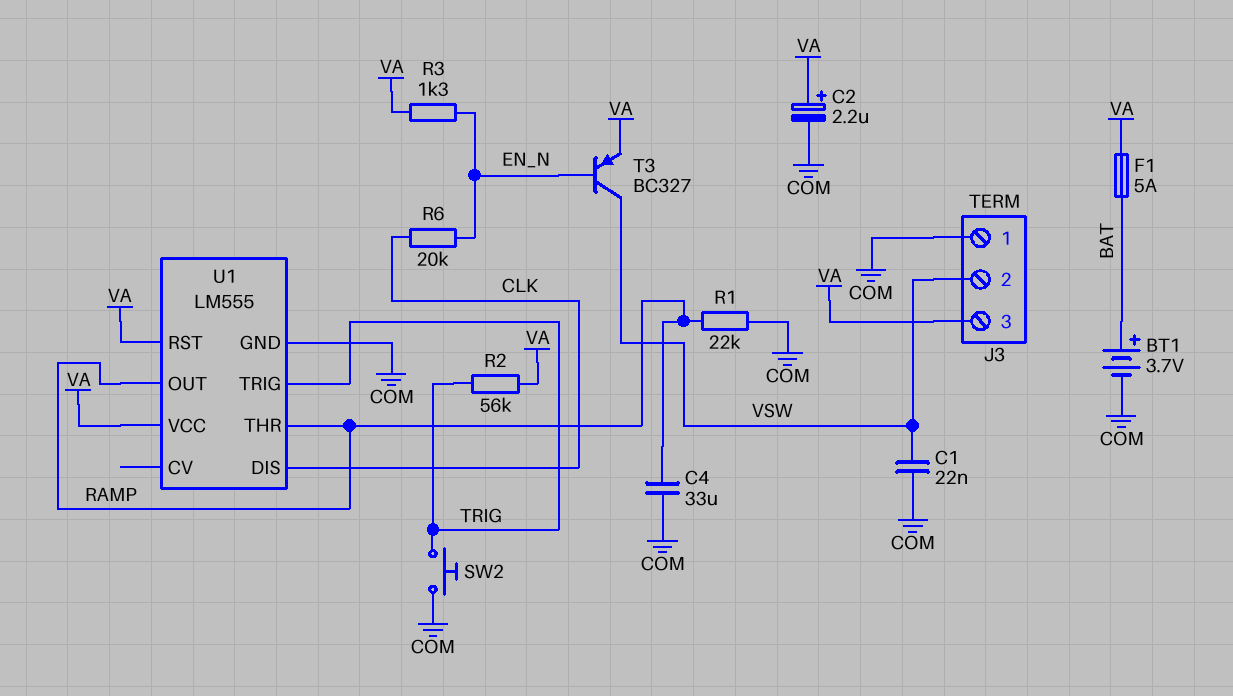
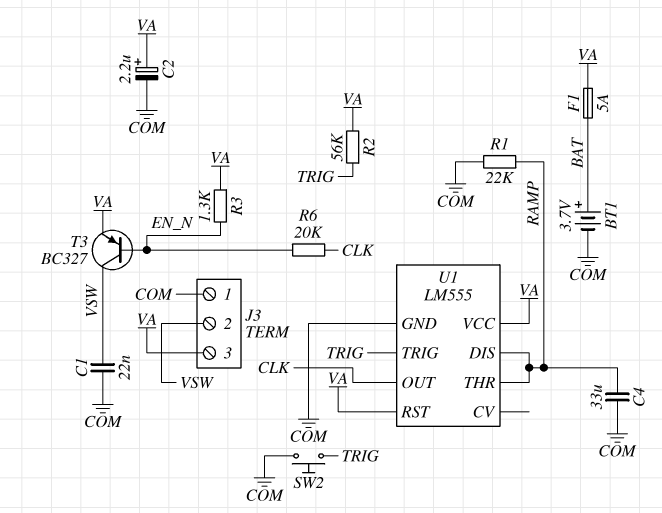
U1 pin DIS: CLK -> RAMP
U1 pin OUT: RAMP -> CLK

